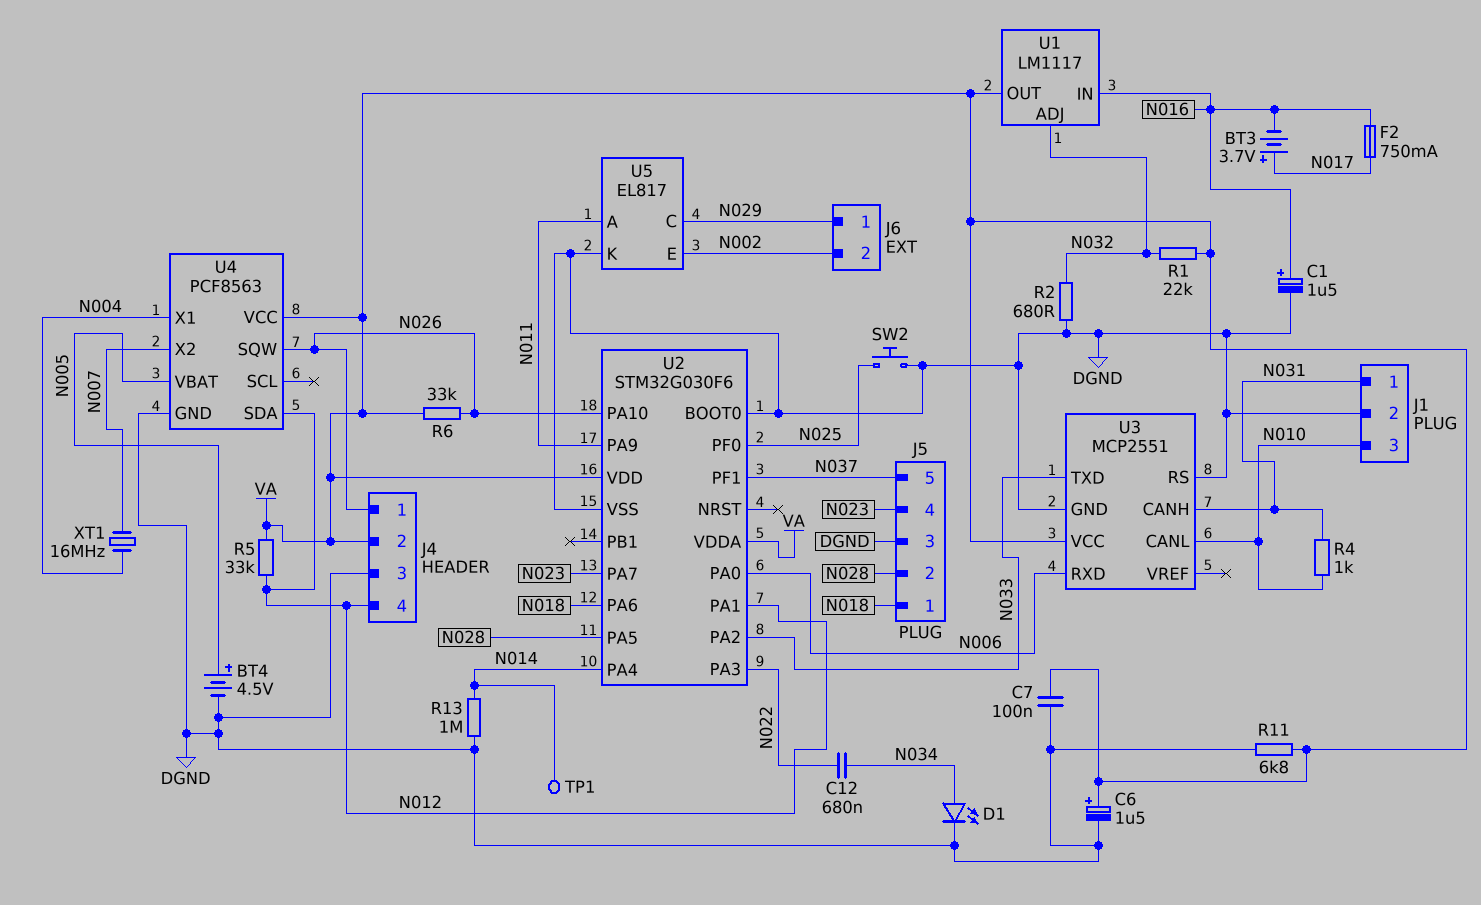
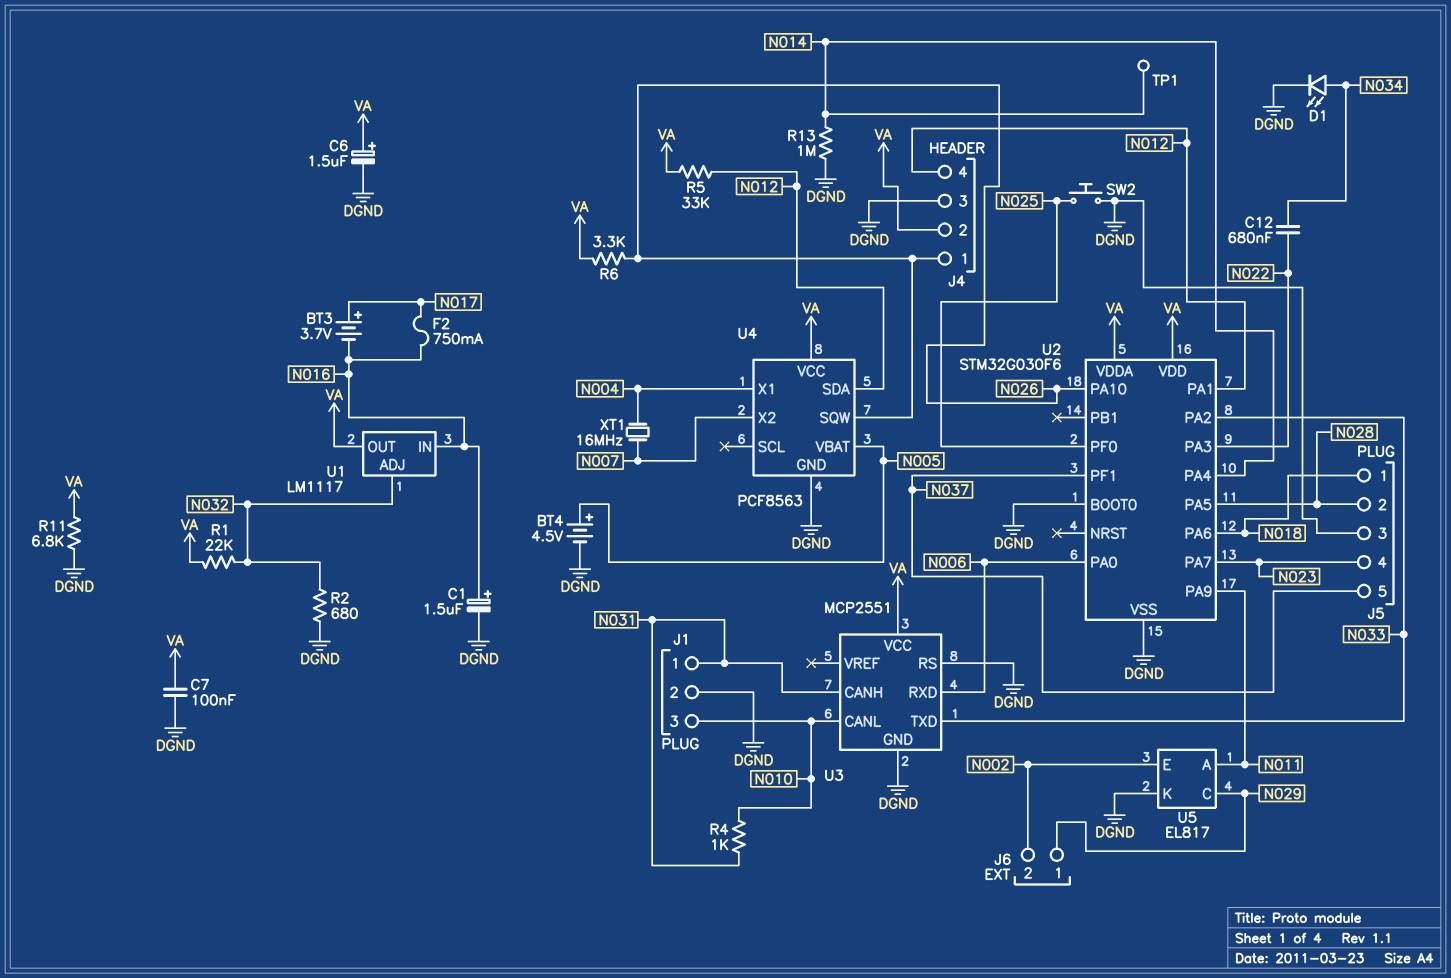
R6: 33k (N026, VA) -> 3.3k (N026, VA)

